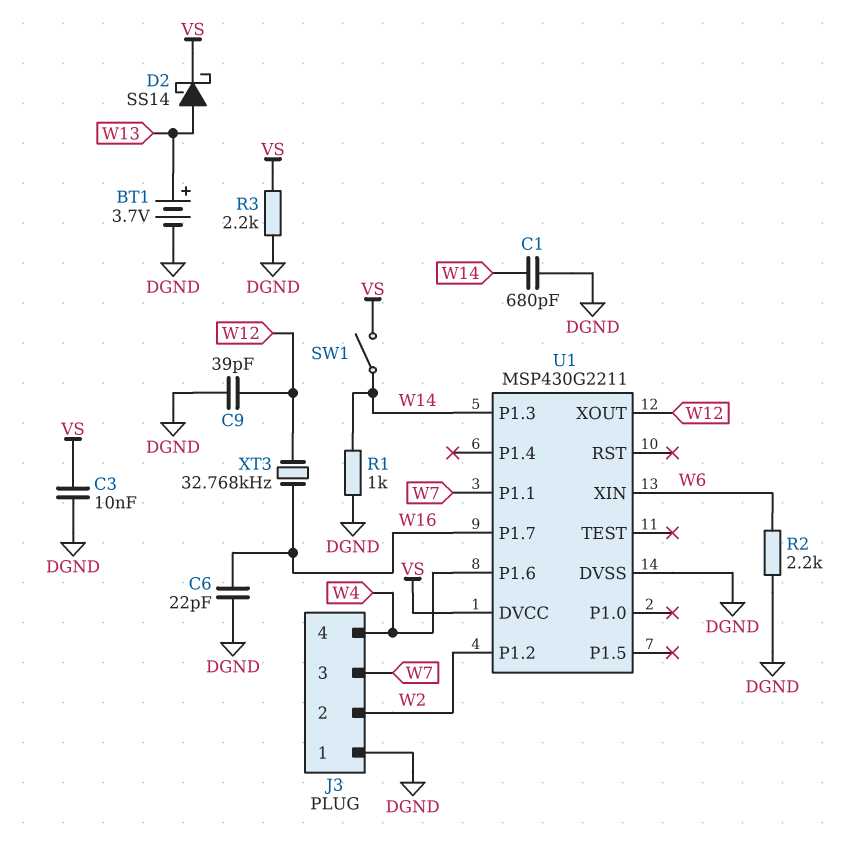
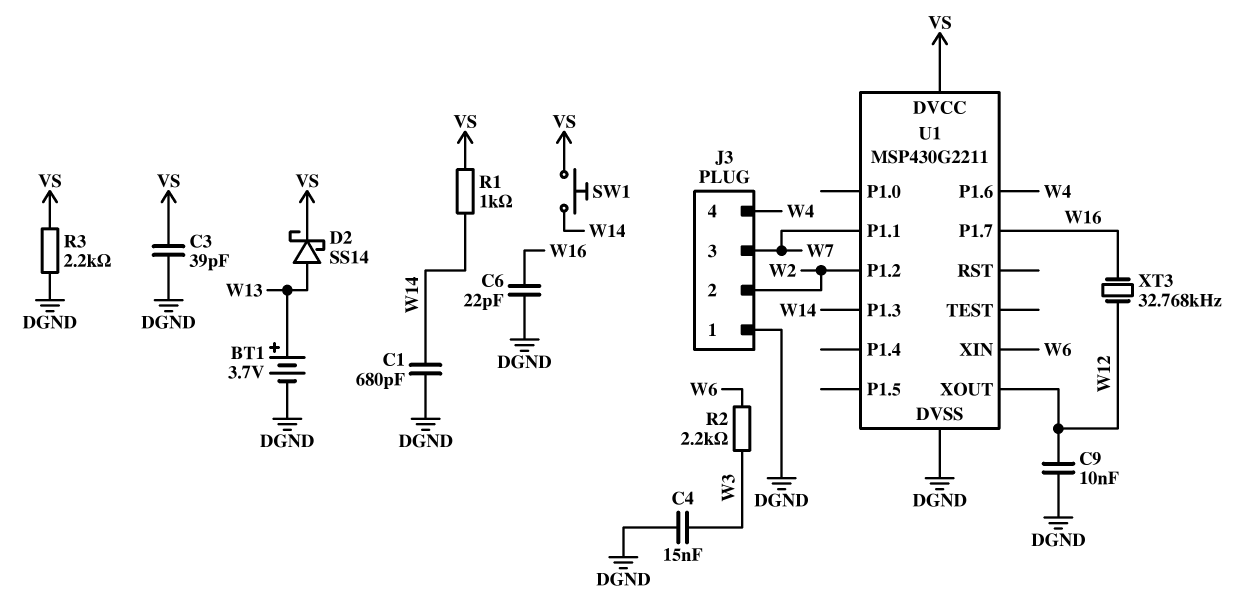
C3: 10nF (DGND, VS) -> 39pF (DGND, VS)
C4: none -> 15nF (DGND, W3)
C9: 39pF (DGND, W12) -> 10nF (DGND, W12)
R1: 1k (DGND, W14) -> 1k (VS, W14)
R2: 2.2k (DGND, W6) -> 2.2k (W3, W6)
SW1: switch (VS, W14) -> button (VS, W14)

